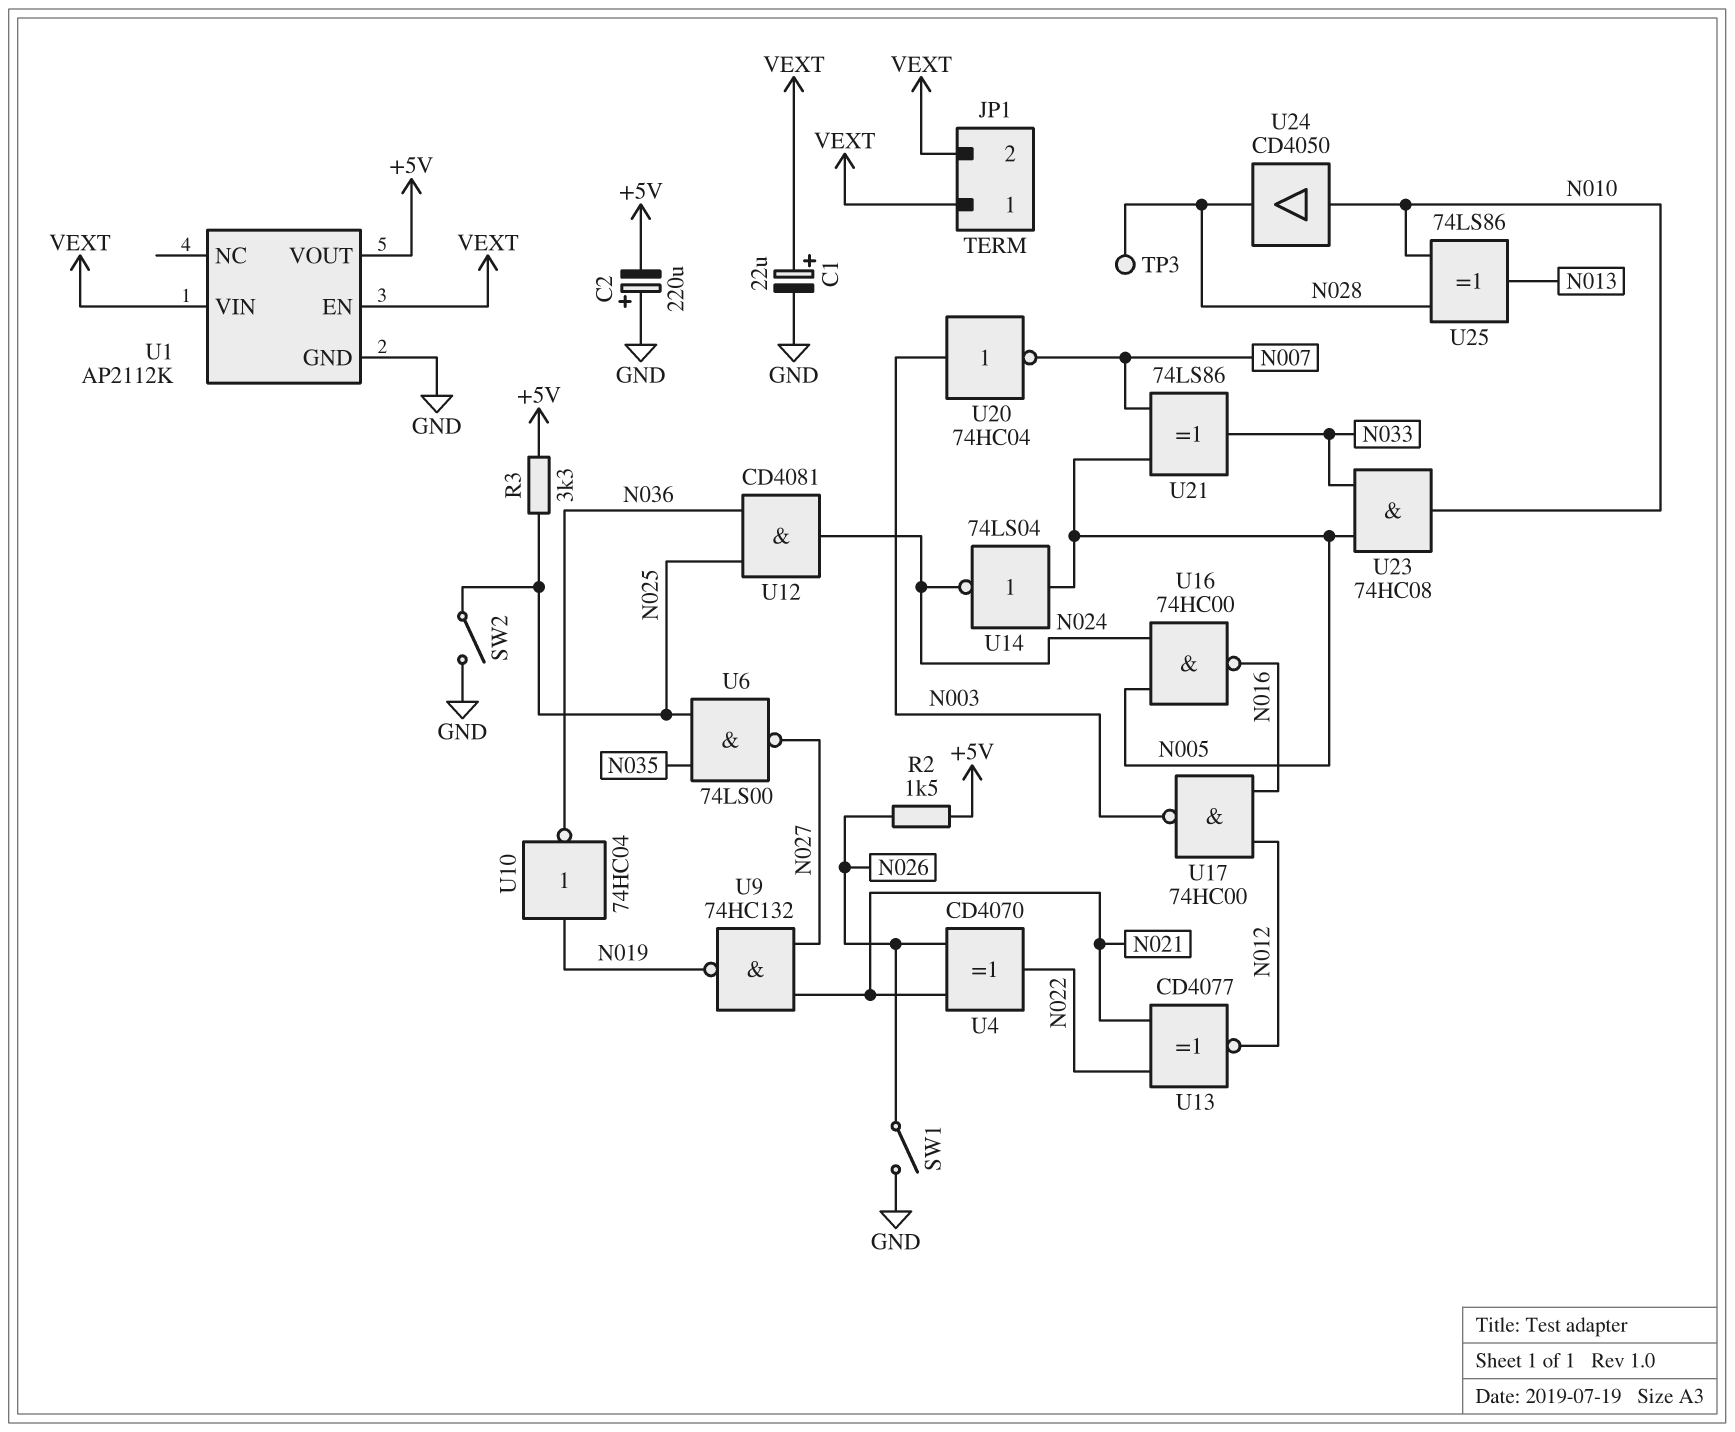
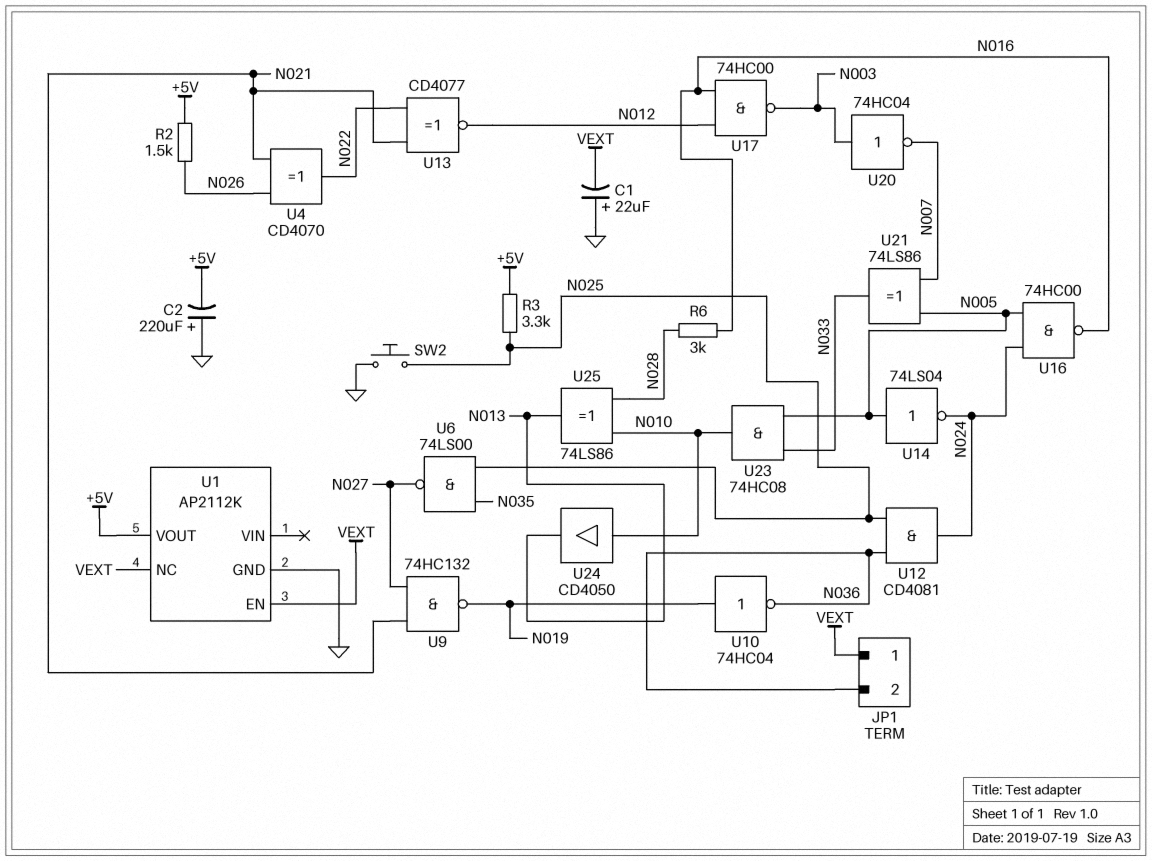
C1: 22uF (plus VEXT, minus GND) -> 22uF (plus GND, minus VEXT)
JP1 pin 2: VEXT -> N036
R6: none -> 3k (N016, N028)
SW1: switch (GND, N026) -> none
SW2: switch (GND, N025) -> button (GND, N025)
TP3: test point (N028) -> none
U1 pin NC: none -> VEXT
U1 pin VIN: VEXT -> none
U24: buffer CD4050 (in N010, out N028) -> buffer CD4050 (in N010, out N013)

